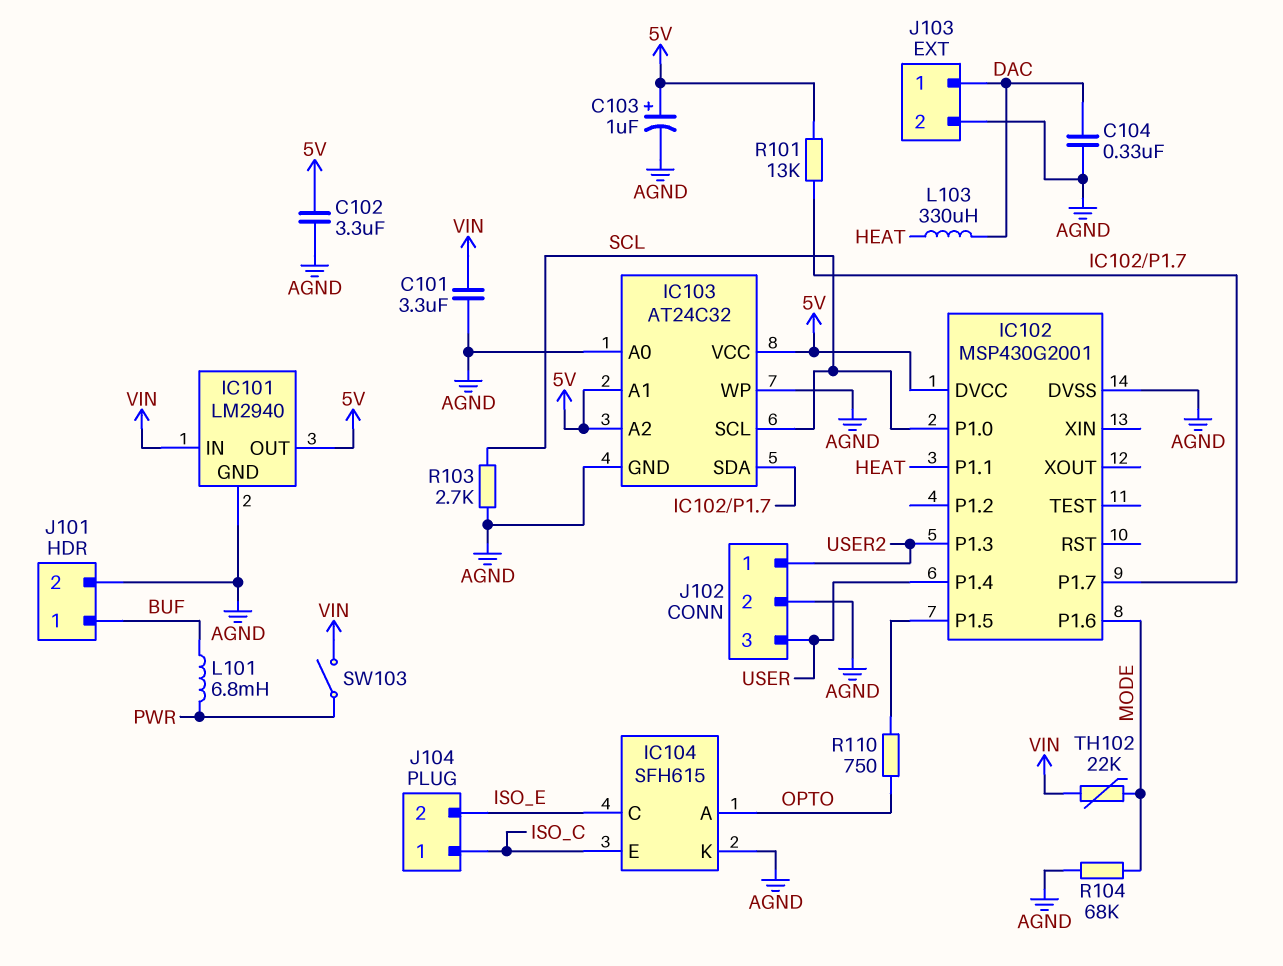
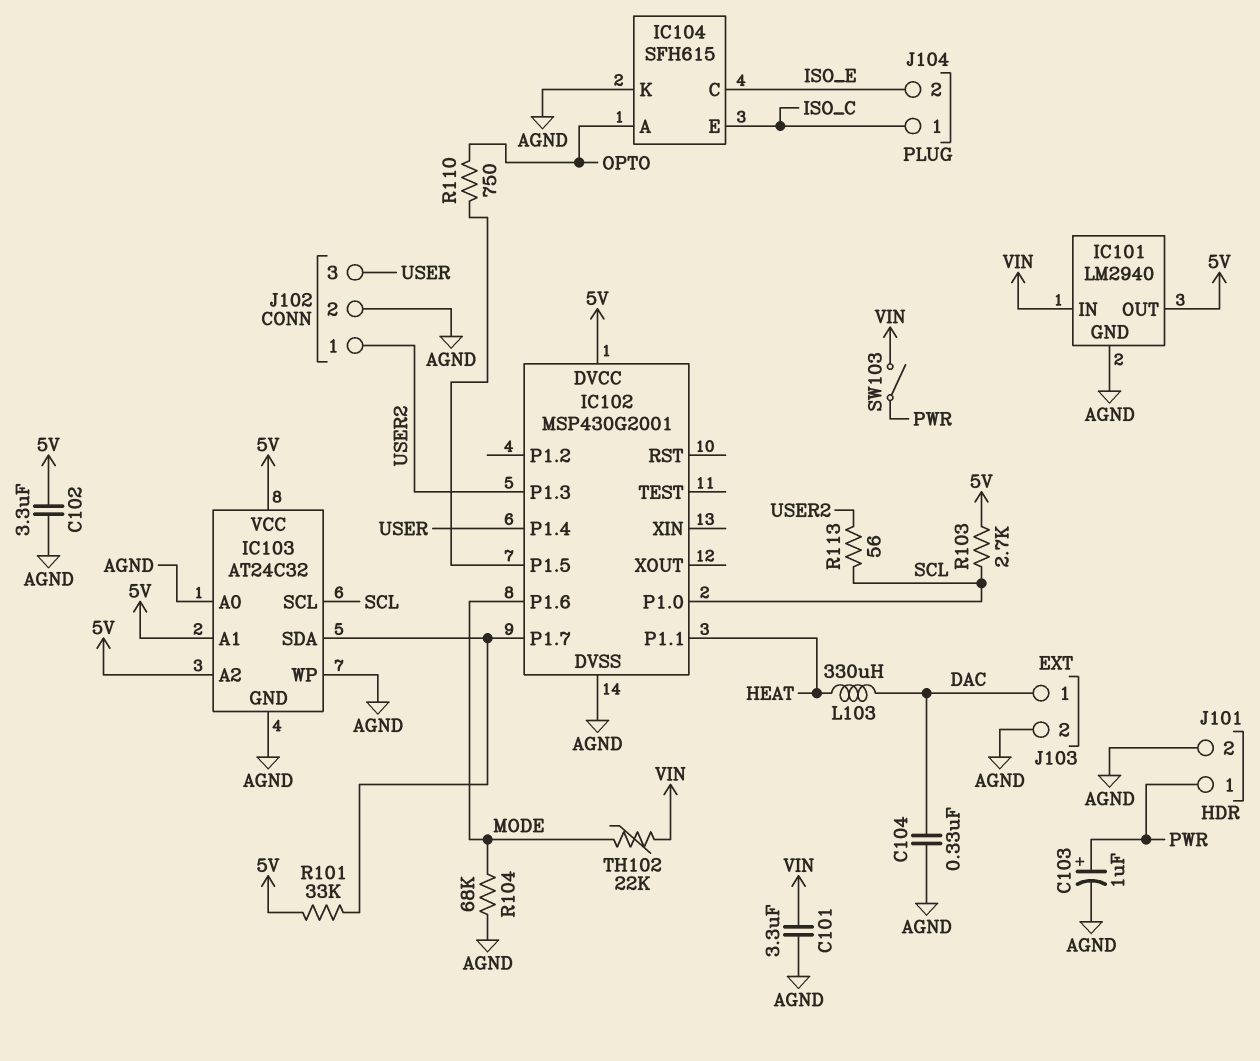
C103: 1uF (plus 5V, minus AGND) -> 1uF (plus PWR, minus AGND)
J101 pin 1: BUF -> PWR
L101: 6.8mH (BUF, PWR) -> none
R101: 13k (5V, IC102/P1.7) -> 33k (5V, IC102/P1.7)
R103: 2.7k (AGND, SCL) -> 2.7k (5V, SCL)
R113: none -> 56 (SCL, USER2)

